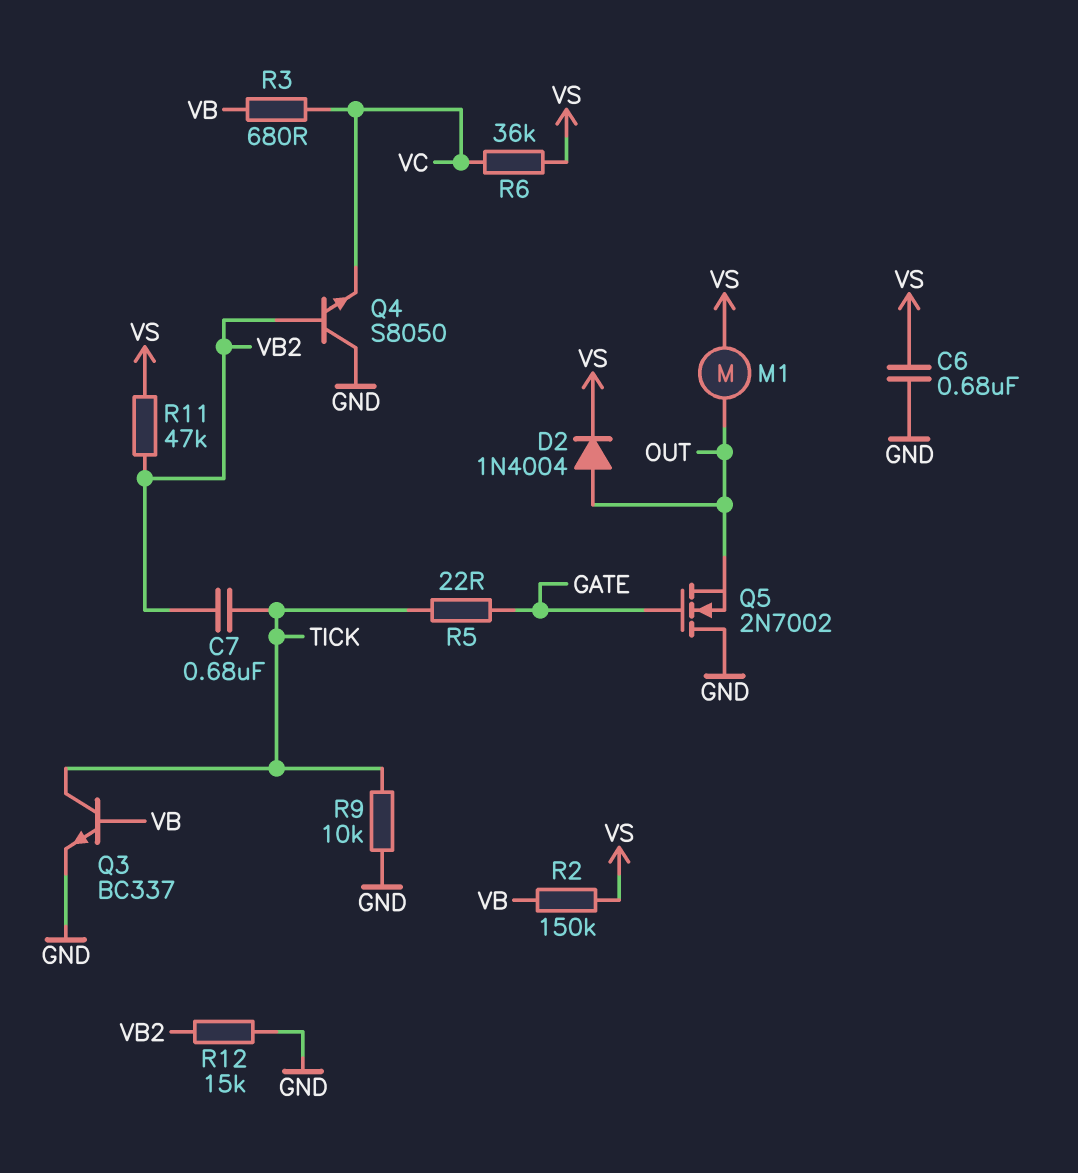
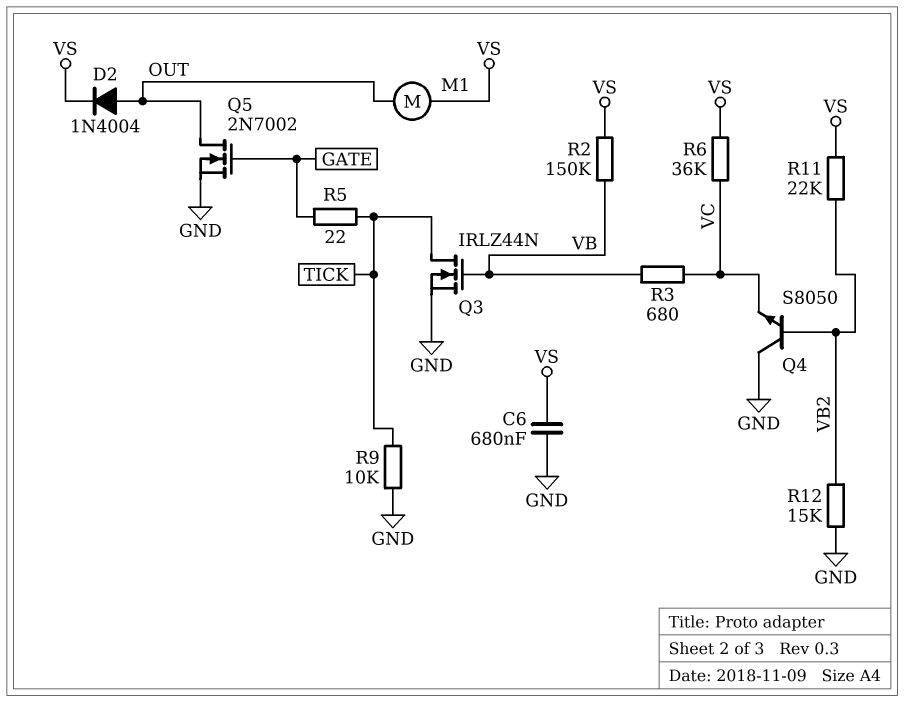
C7: 680nF (TICK, VB2) -> none
Q3: NPN BC337 (B VB, C TICK, E GND) -> NMOS IRLZ44N (G VB, D TICK, S GND)
Q5: NMOS 2N7002 (G GATE, D GND, S OUT) -> NMOS 2N7002 (G GATE, D OUT, S GND)
R11: 47k (VB2, VS) -> 22k (VB2, VS)

